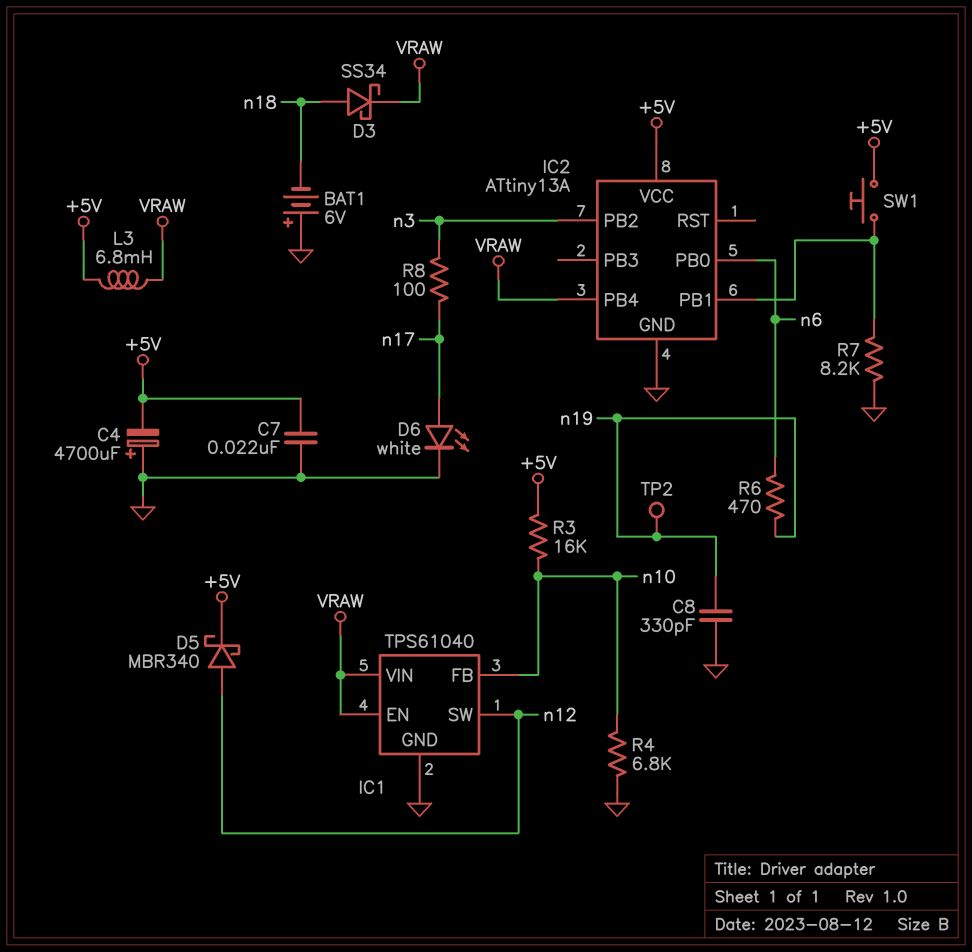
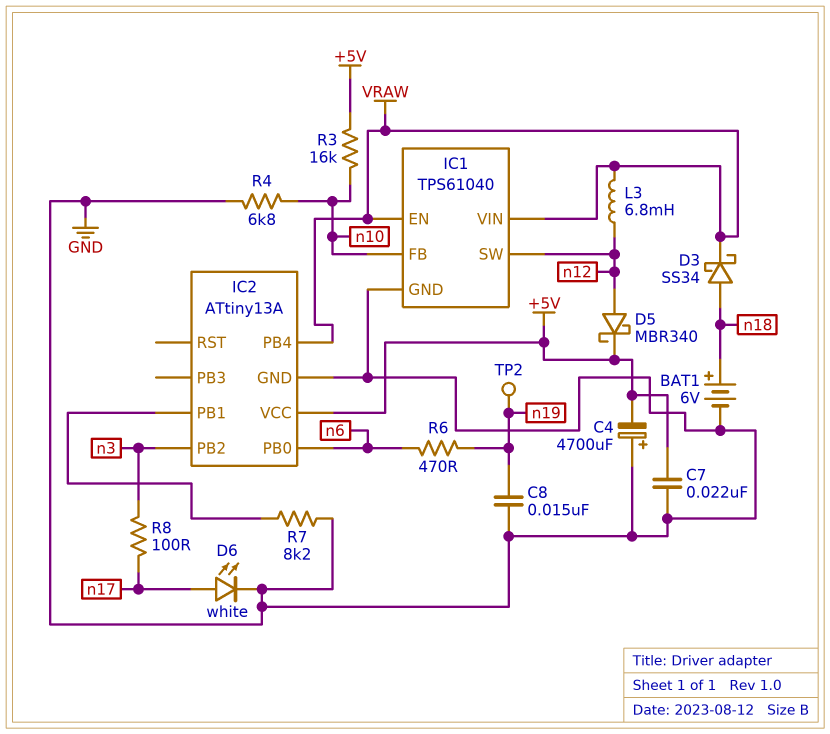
BAT1: 6V (plus GND, minus n18) -> 6V (plus n18, minus GND)
C8: 330pF (GND, n19) -> 15nF (GND, n19)
L3: 6.8mH (+5V, VRAW) -> 6.8mH (VRAW, n12)
SW1: button (+5V, IC2/PB1) -> none

